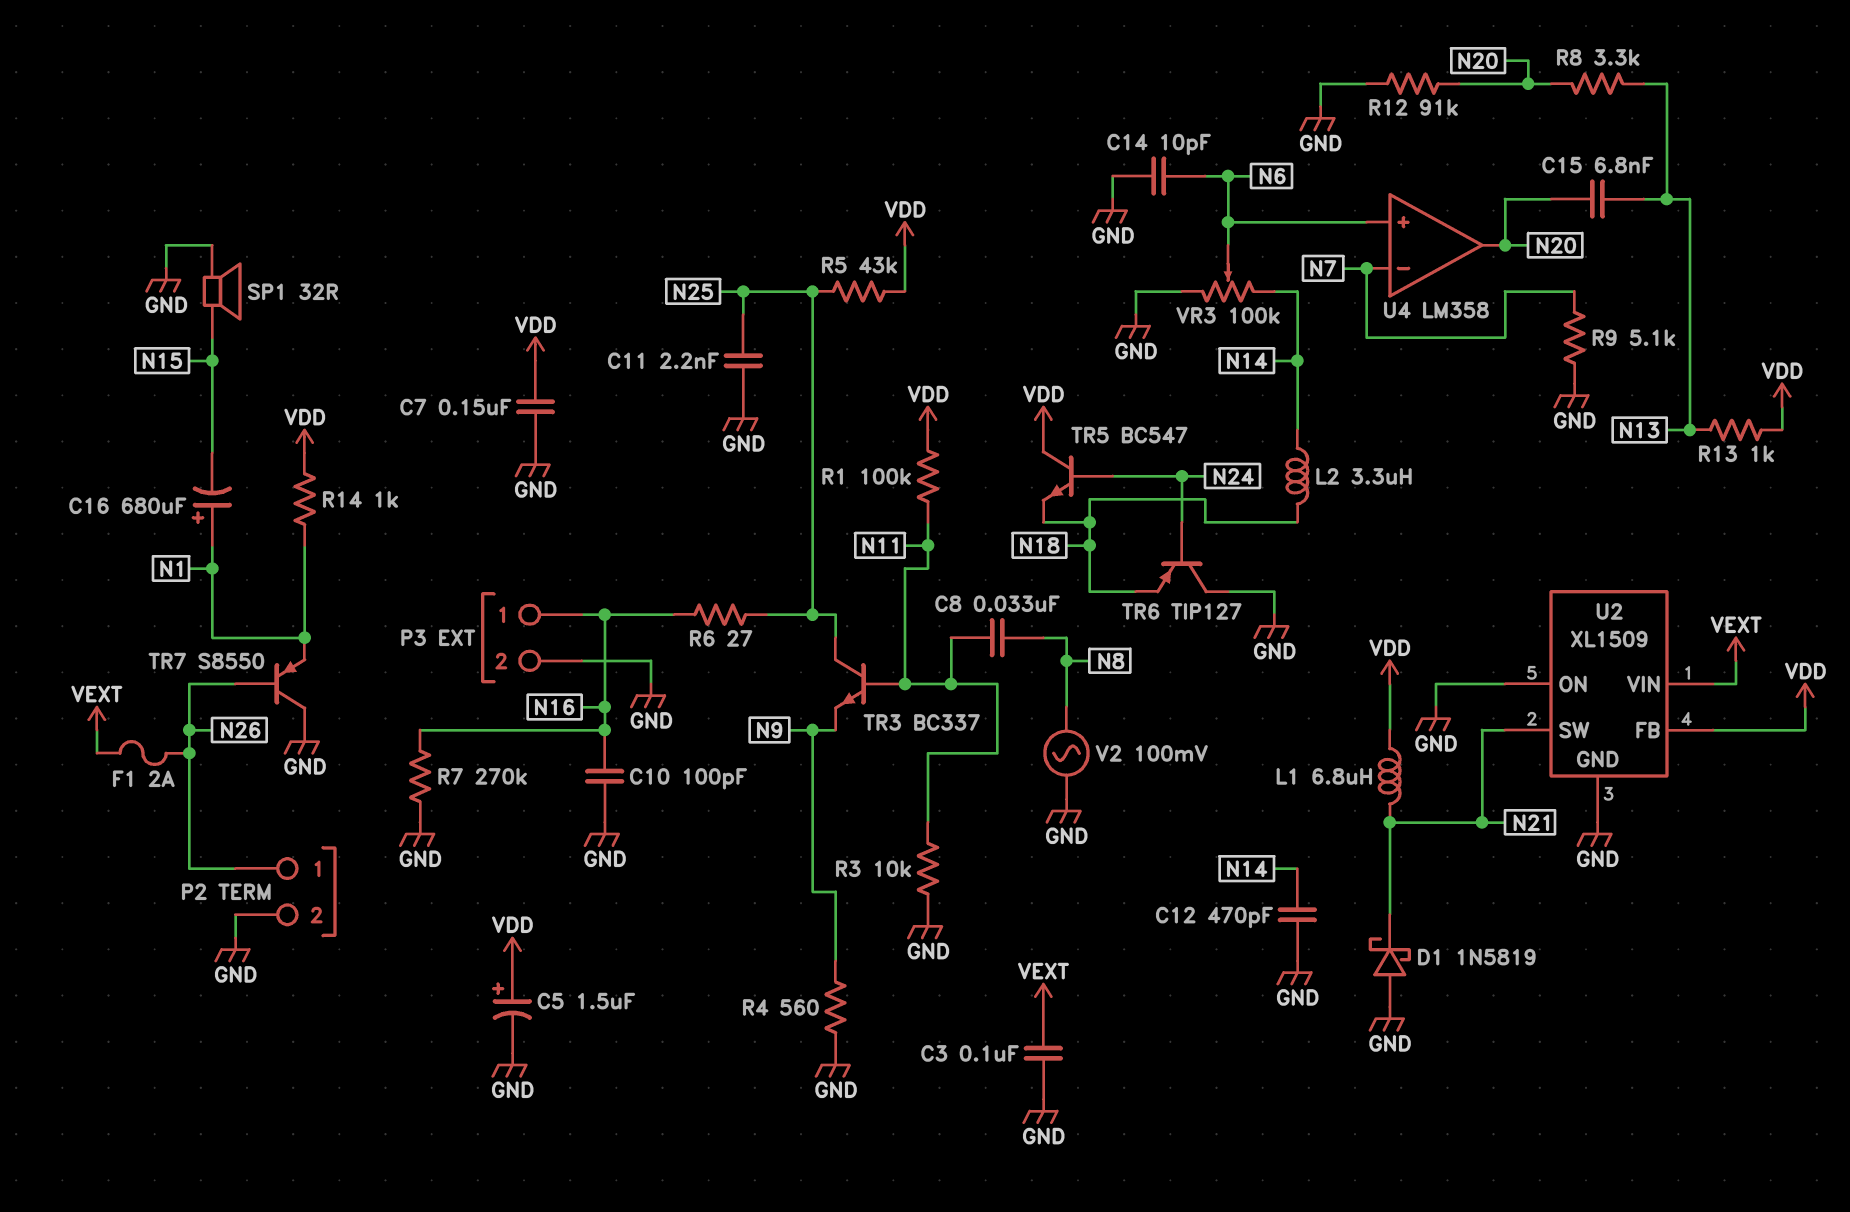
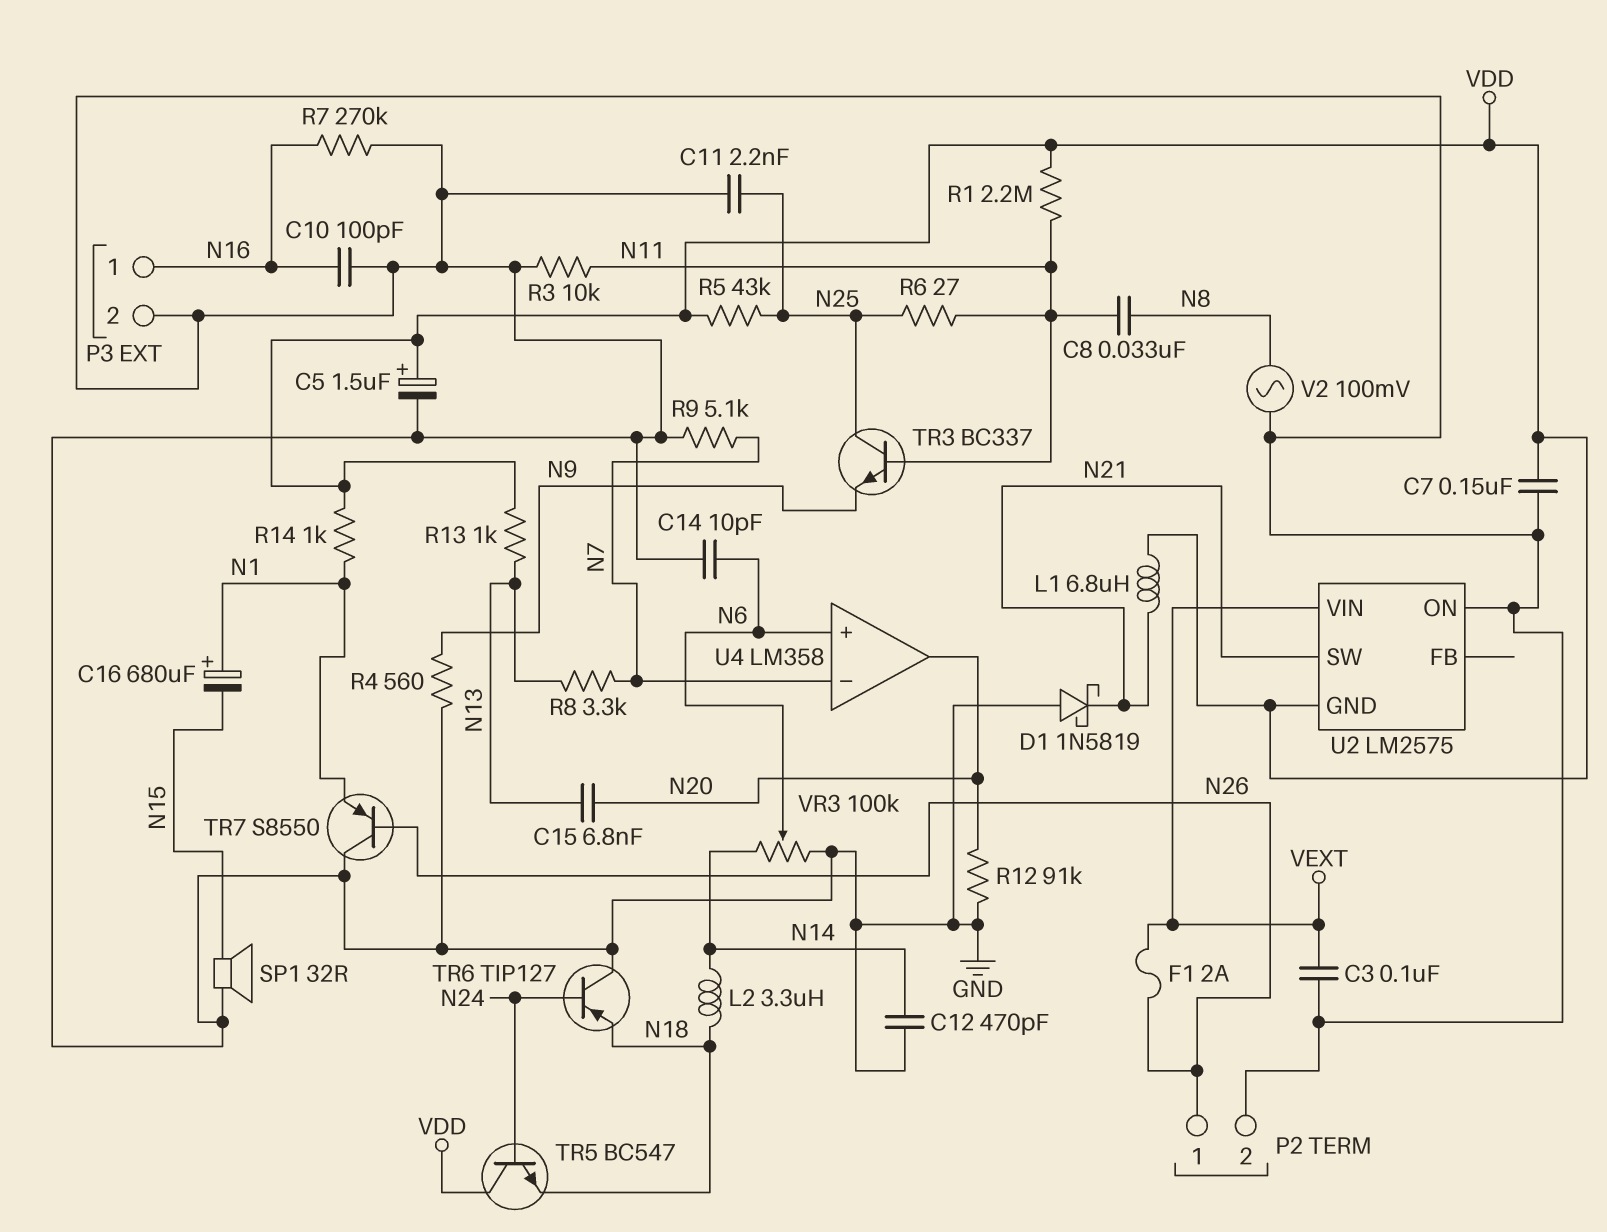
R1: 100k (N11, VDD) -> 2.2M (N11, VDD)
R6: 27 (N16, N25) -> 27 (N11, N25)
R8: 3.3k (N13, N20) -> 3.3k (N7, N13)
U2: XL1509 -> LM2575
U2 pin FB: VDD -> none
U2 pin GND: GND -> VDD

